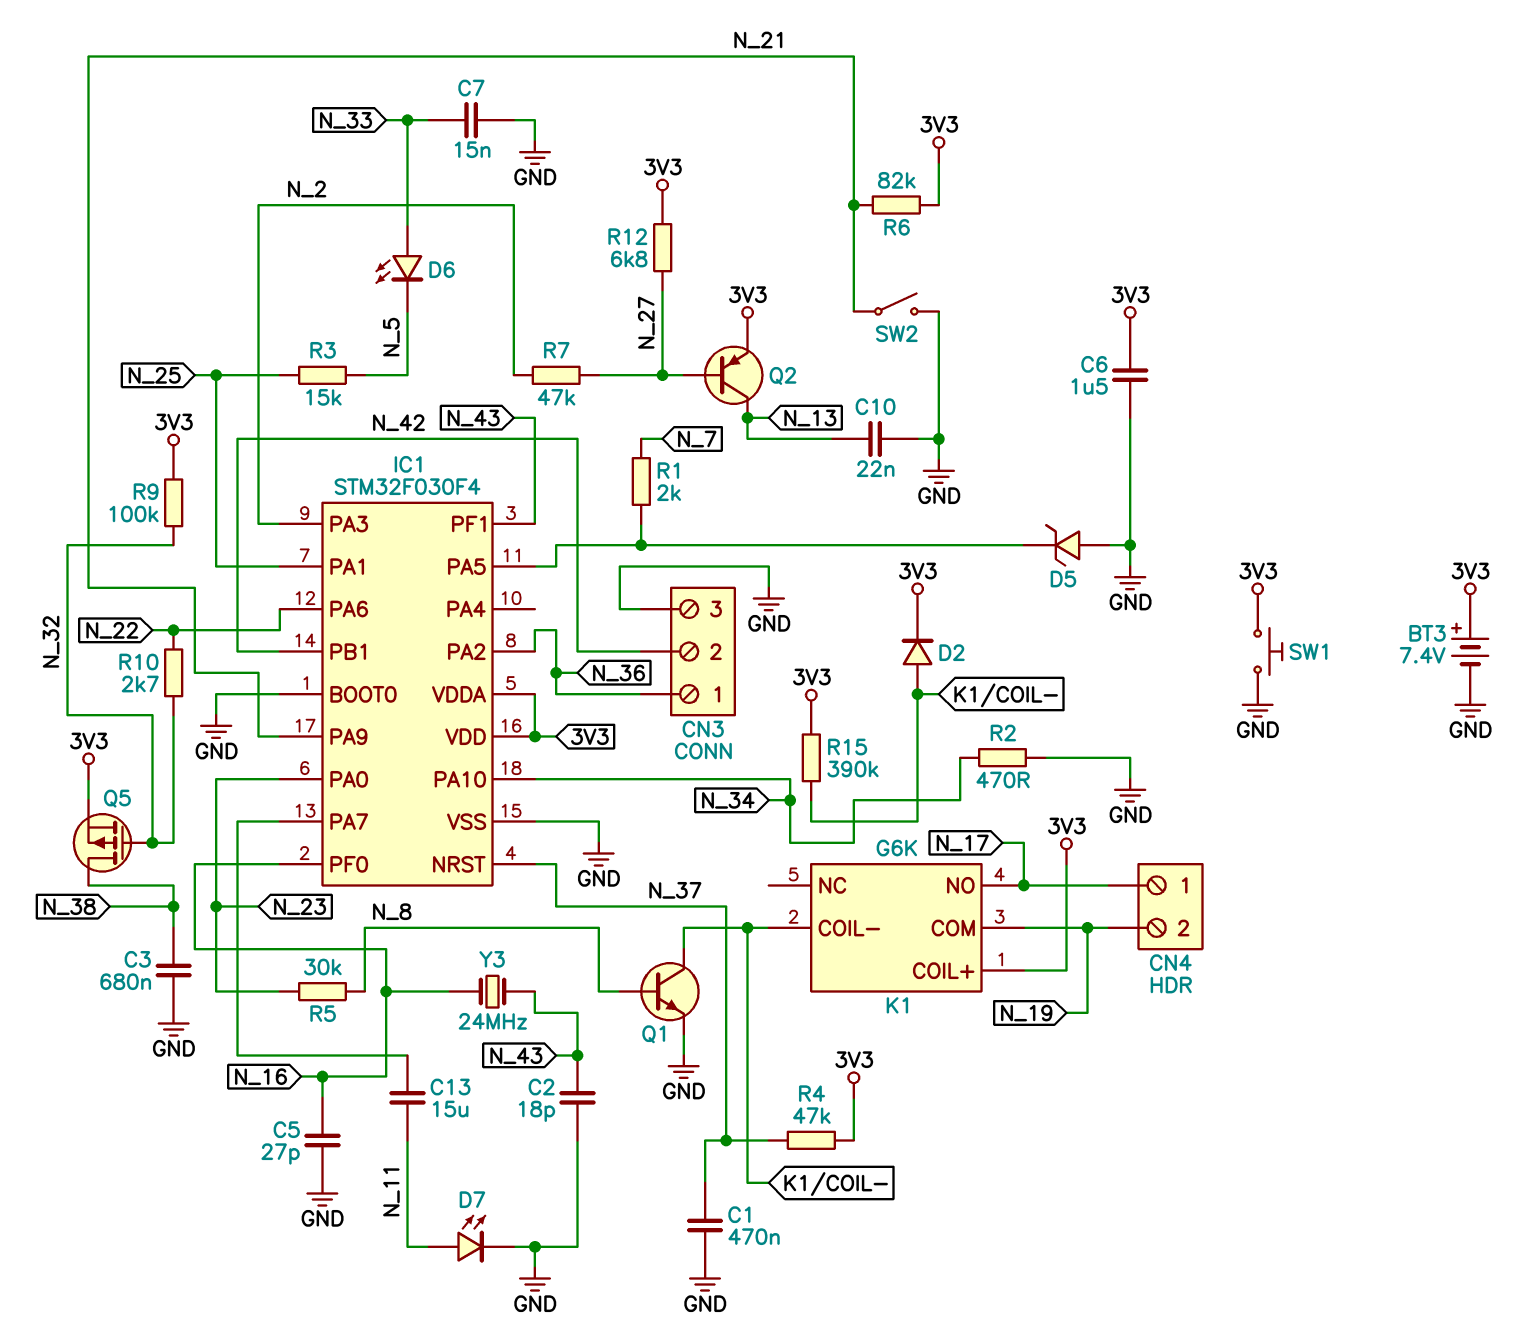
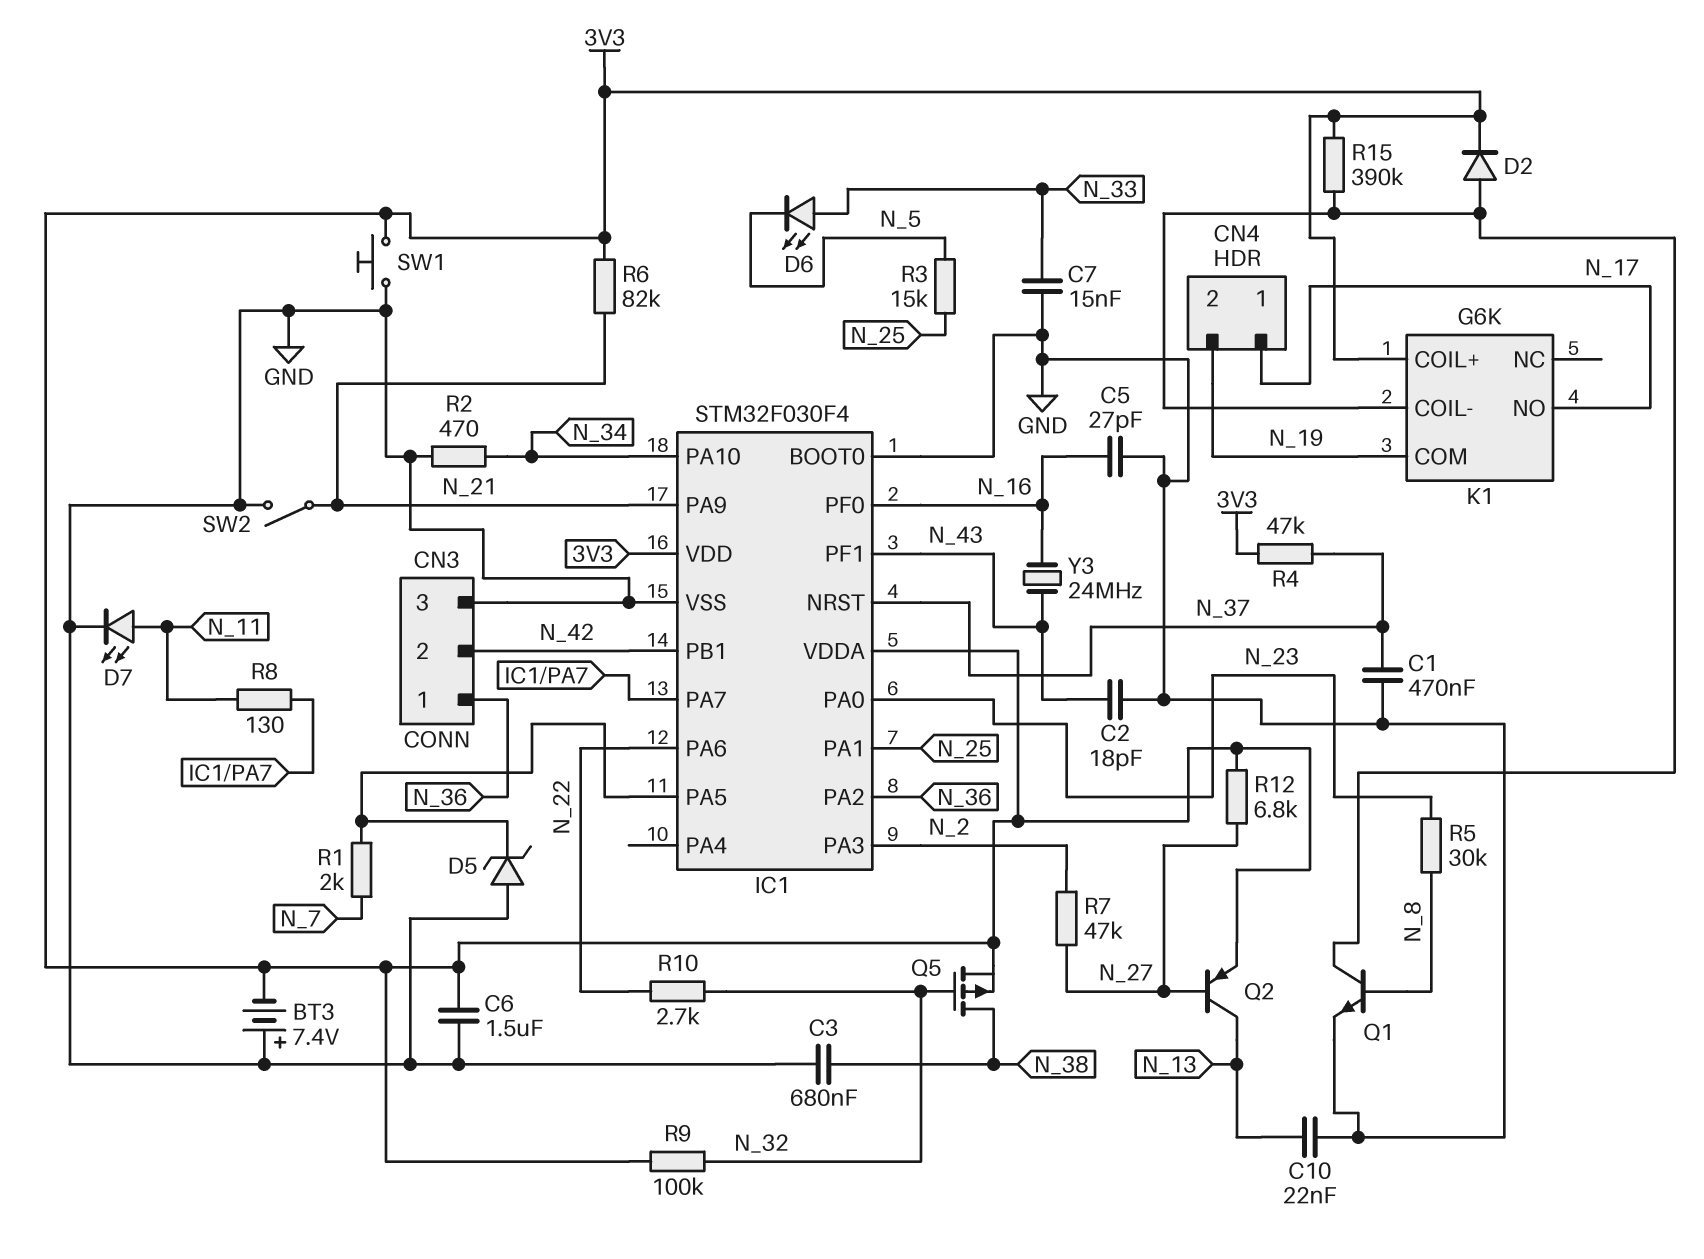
BT3: 7.4V (plus 3V3, minus GND) -> 7.4V (plus GND, minus 3V3)
C13: 15uF (IC1/PA7, N_11) -> none
R8: none -> 130 (IC1/PA7, N_11)

